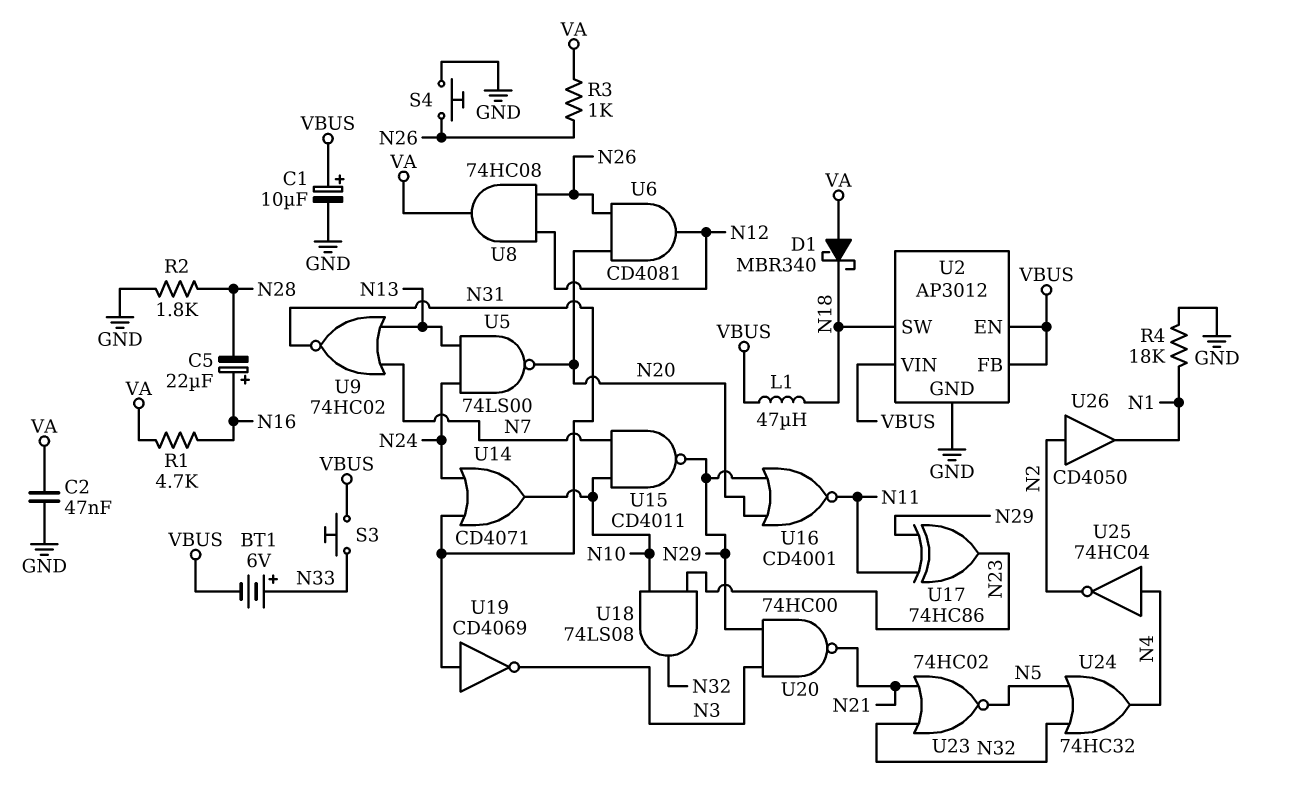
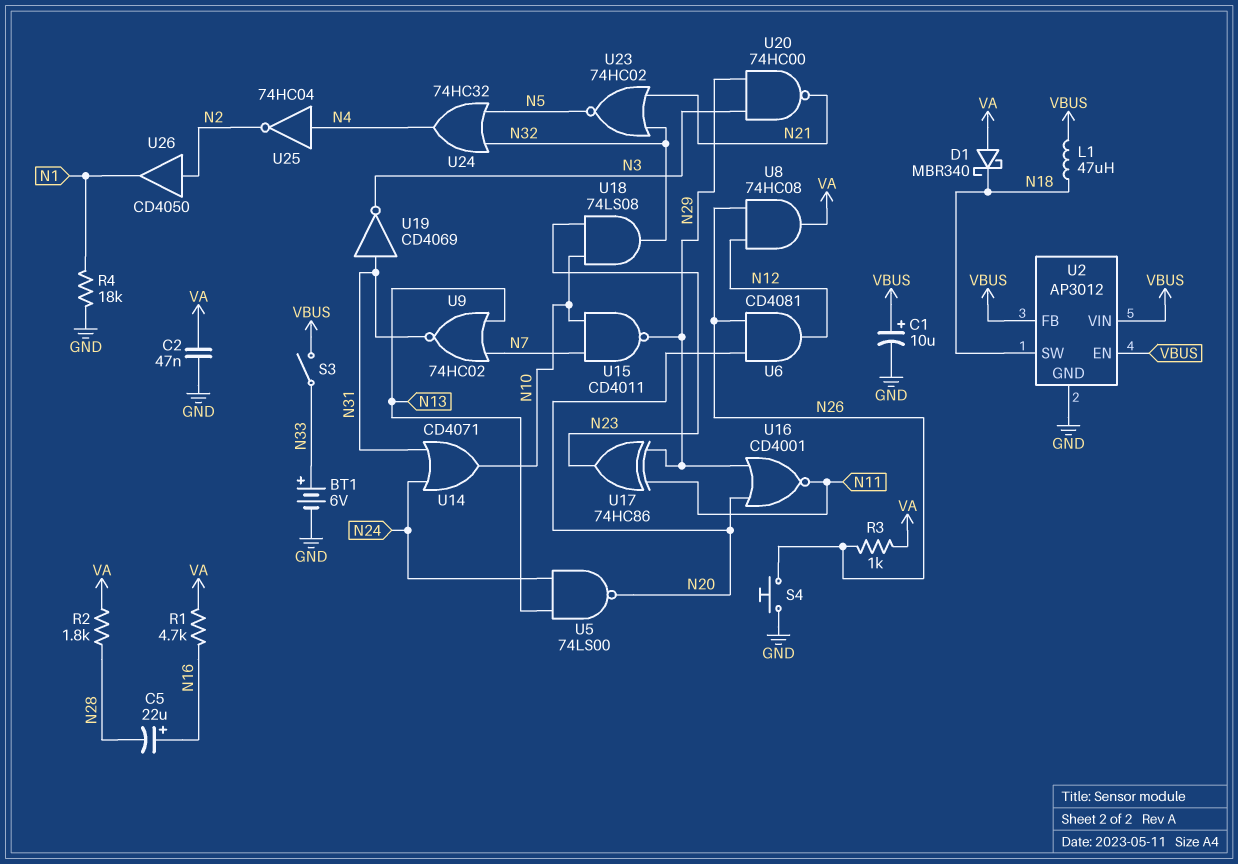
BT1: 6V (plus N33, minus VBUS) -> 6V (plus N33, minus GND)
R2: 1.8k (GND, N28) -> 1.8k (N28, VA)
S3: button (N33, VBUS) -> switch (N33, VBUS)

